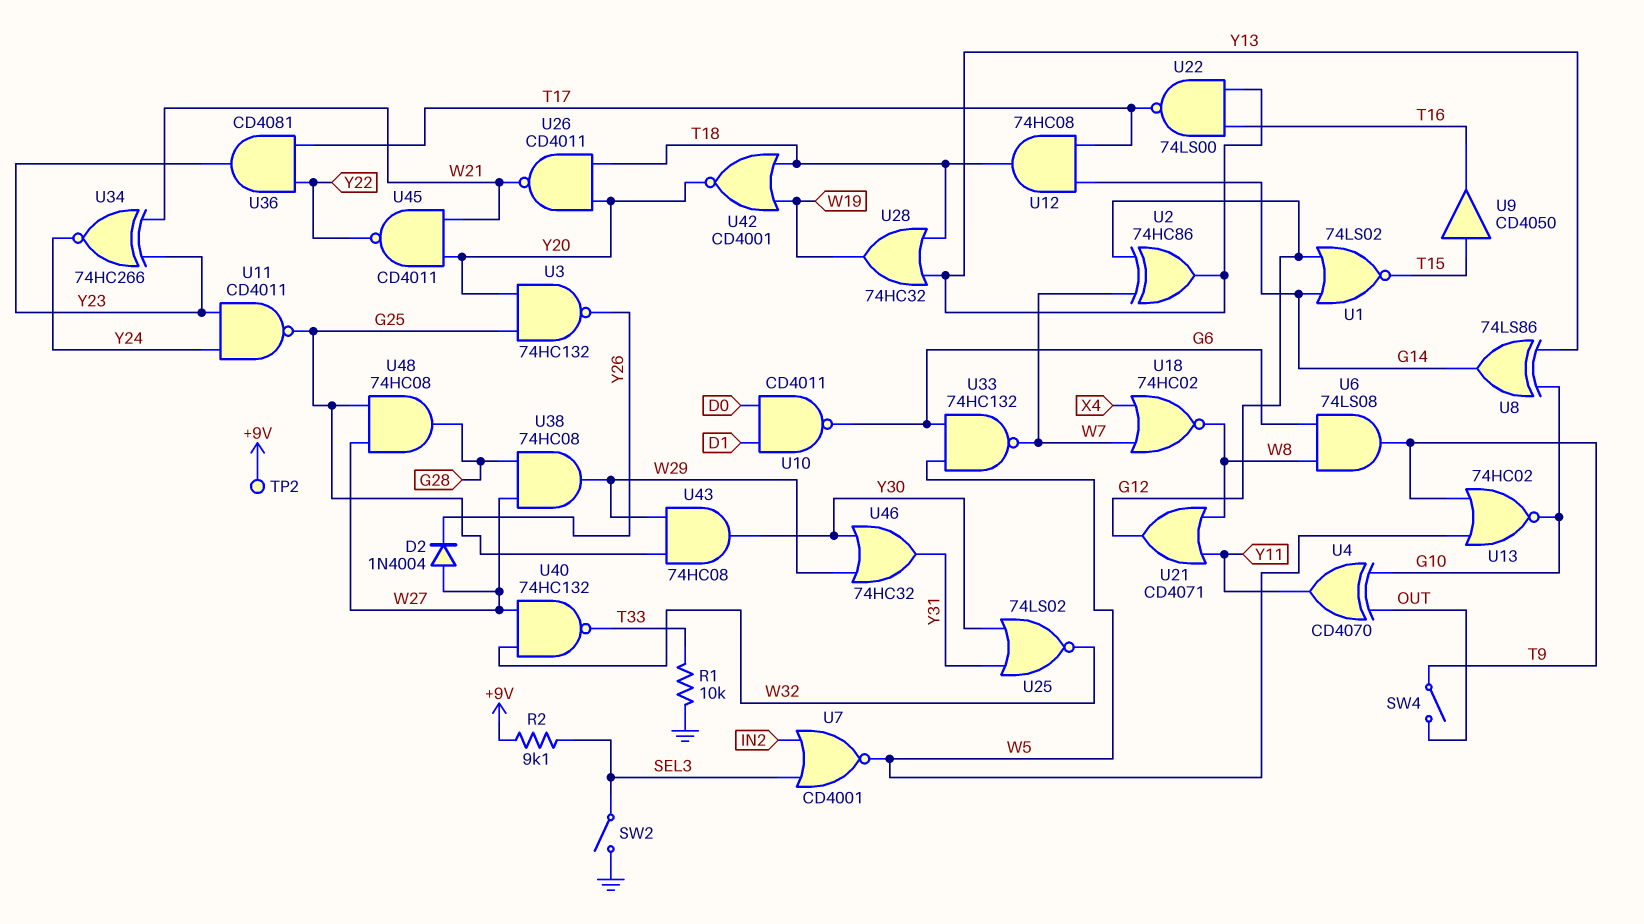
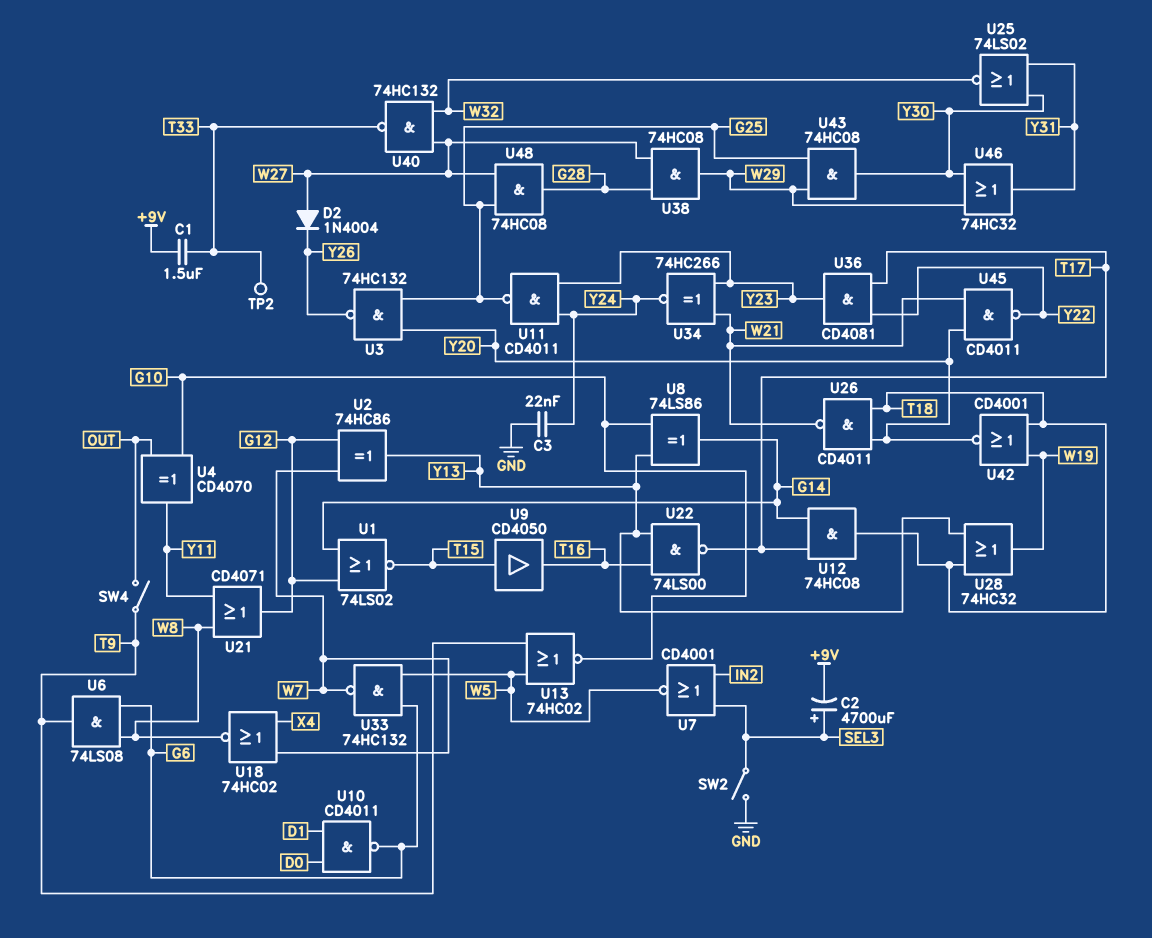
C1: none -> 1.5uF (+9V, T33)
C2: none -> 4700uF (plus SEL3, minus +9V)
C3: none -> 22nF (GND, Y24)
R1: 10k (GND, T33) -> none
R2: 9.1k (+9V, SEL3) -> none
TP2: test point (+9V) -> test point (T33)

